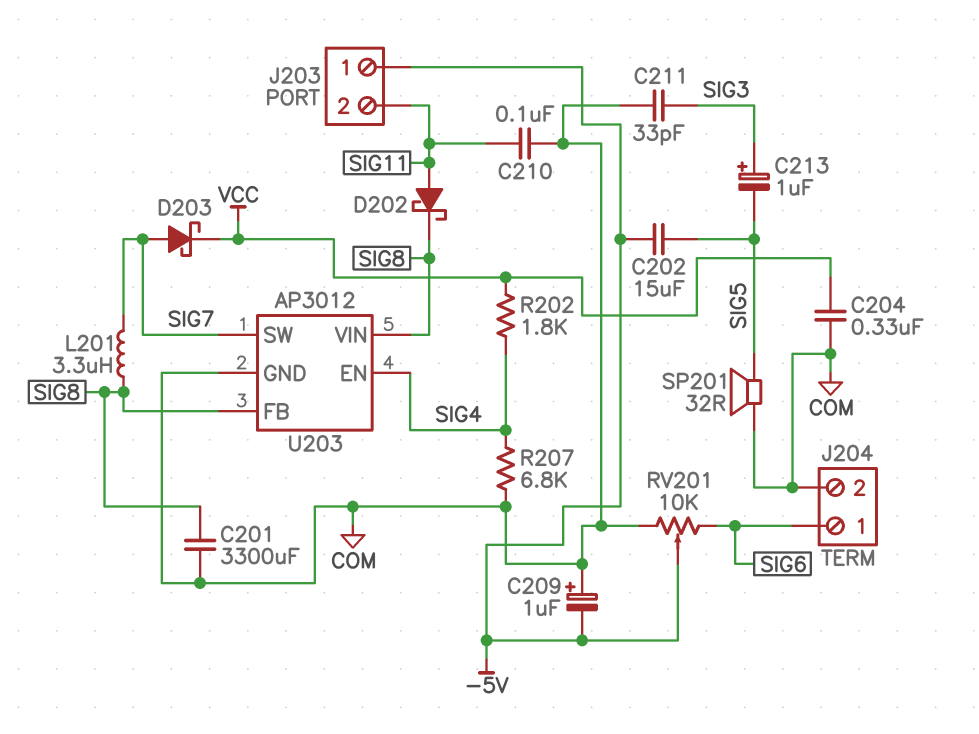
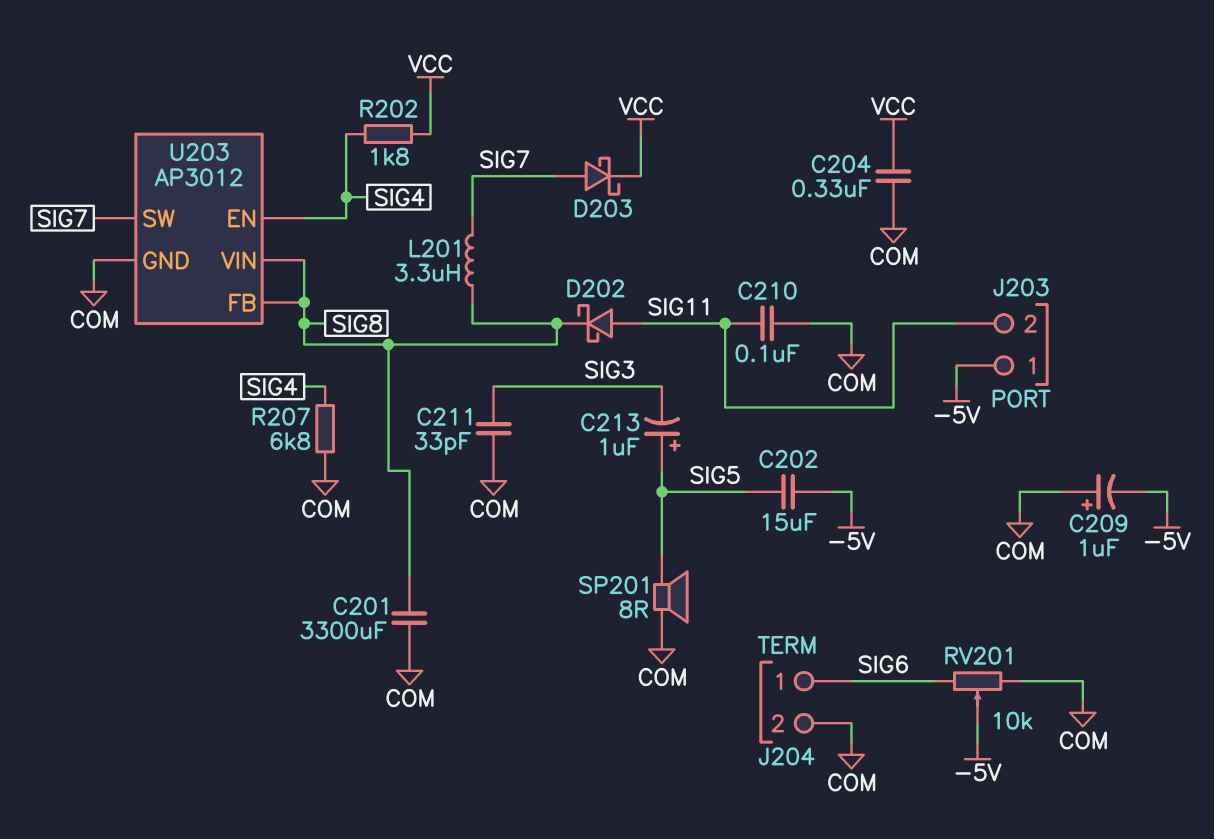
C213: 1uF (plus SIG3, minus SIG5) -> 1uF (plus SIG5, minus SIG3)
SP201: speaker 32R (COM, SIG5) -> speaker 8R (COM, SIG5)

